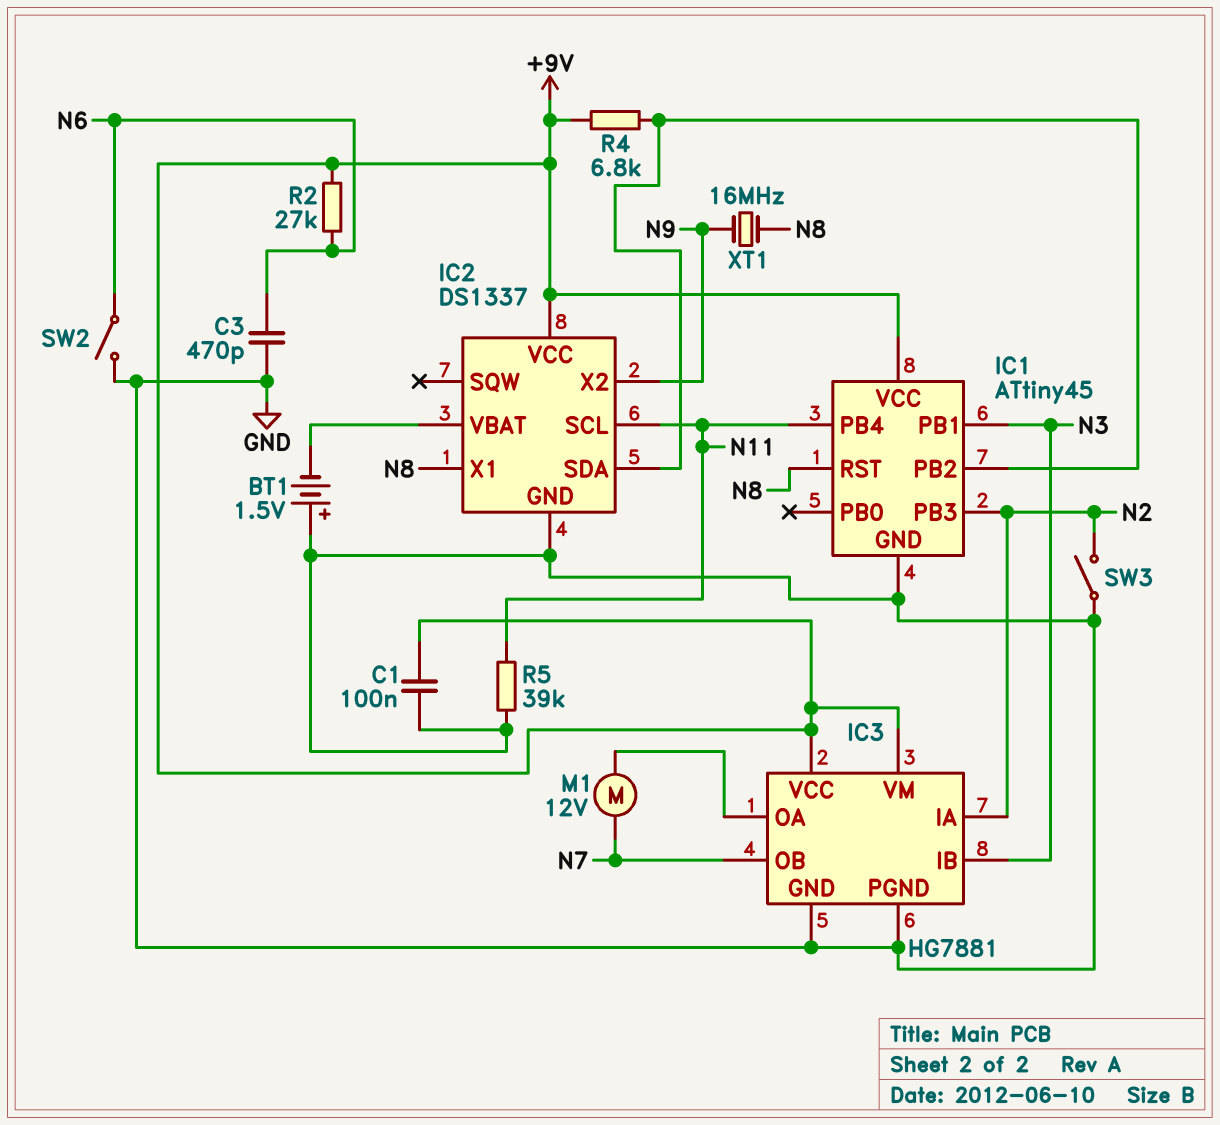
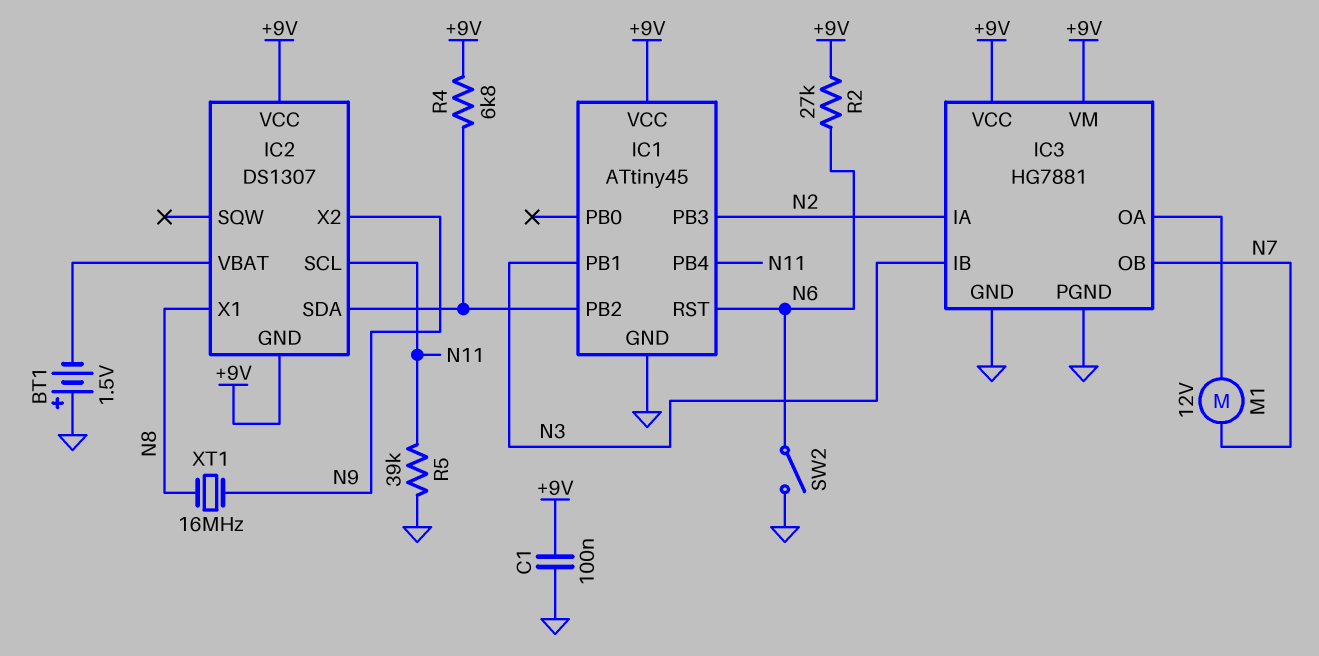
C3: 470pF (GND, N6) -> none
IC1 pin RST: N8 -> N6
IC2: DS1337 -> DS1307
IC2 pin GND: GND -> +9V
SW3: switch (GND, N2) -> none

